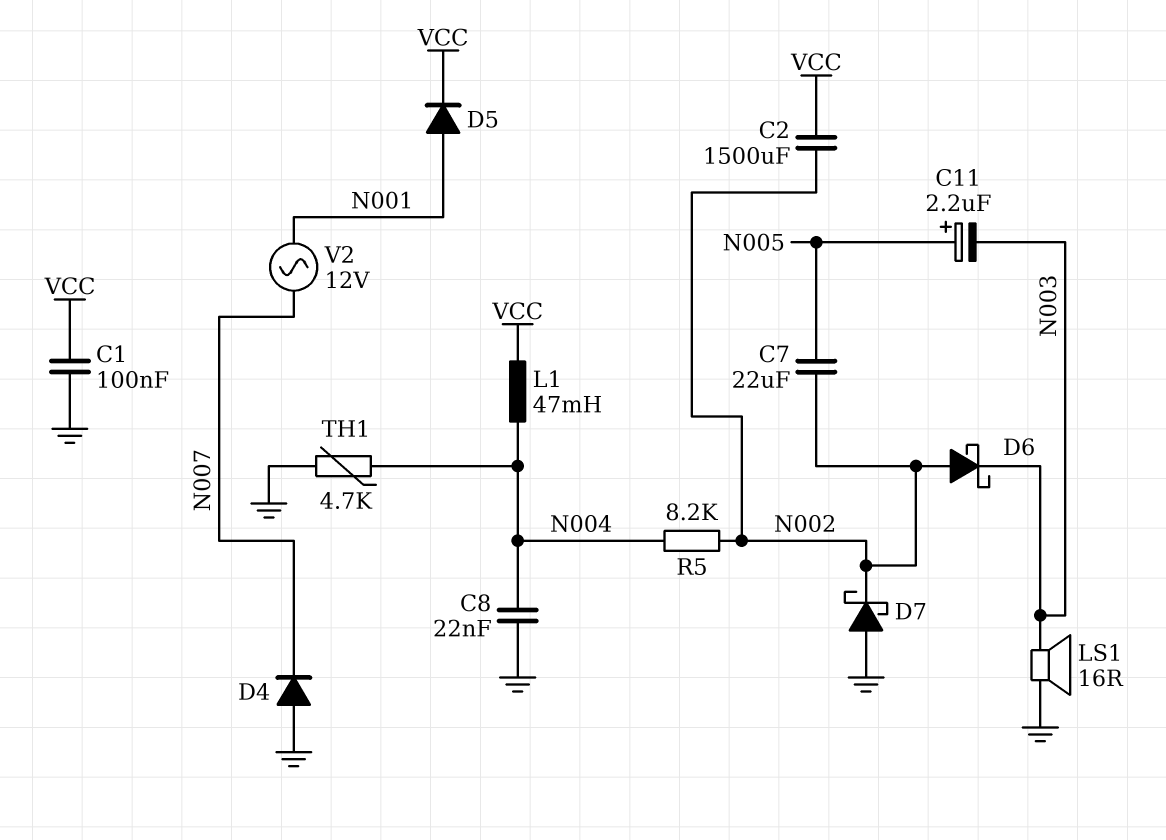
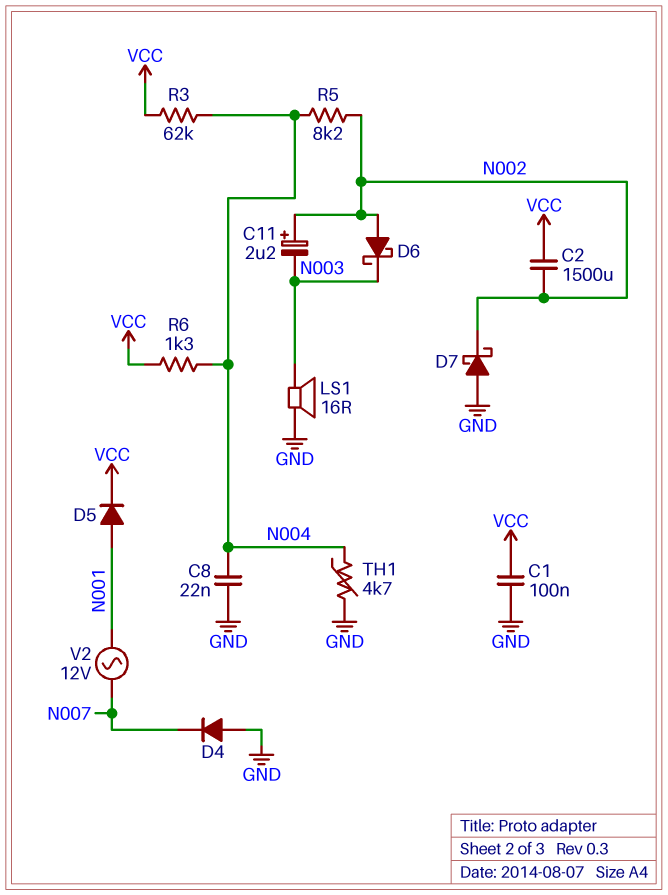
C7: 22uF (N002, N005) -> none
C11: 2.2uF (plus N005, minus N003) -> 2.2uF (plus N002, minus N003)
L1: 47mH (N004, VCC) -> none
R3: none -> 62k (N004, VCC)
R6: none -> 1.3k (N004, VCC)

